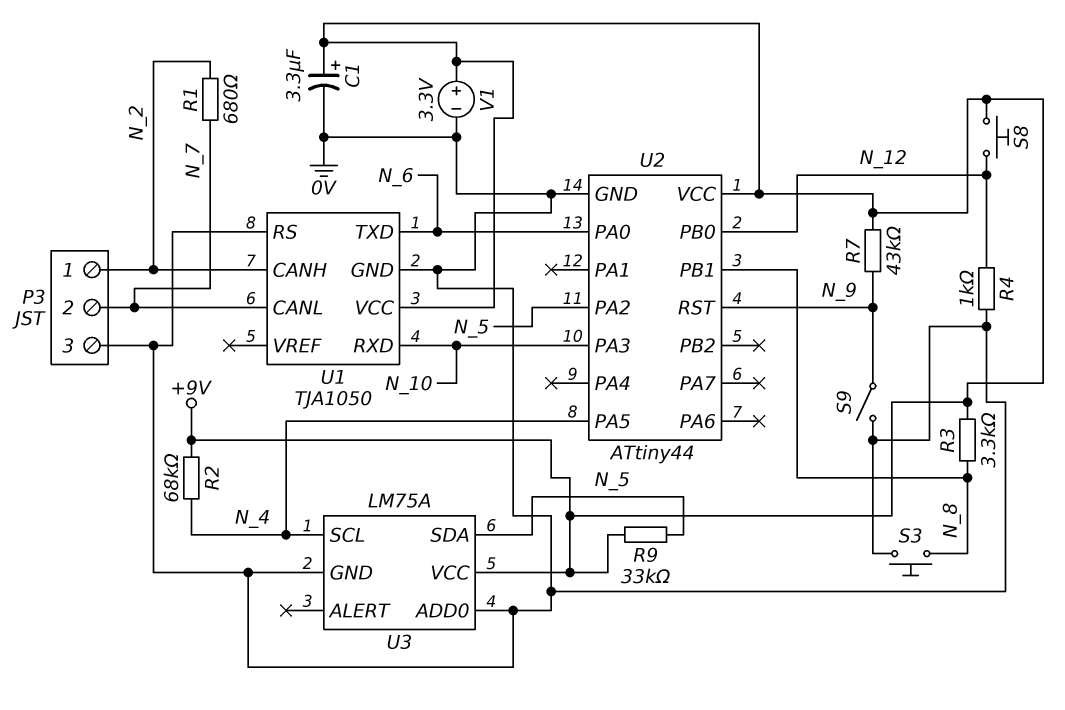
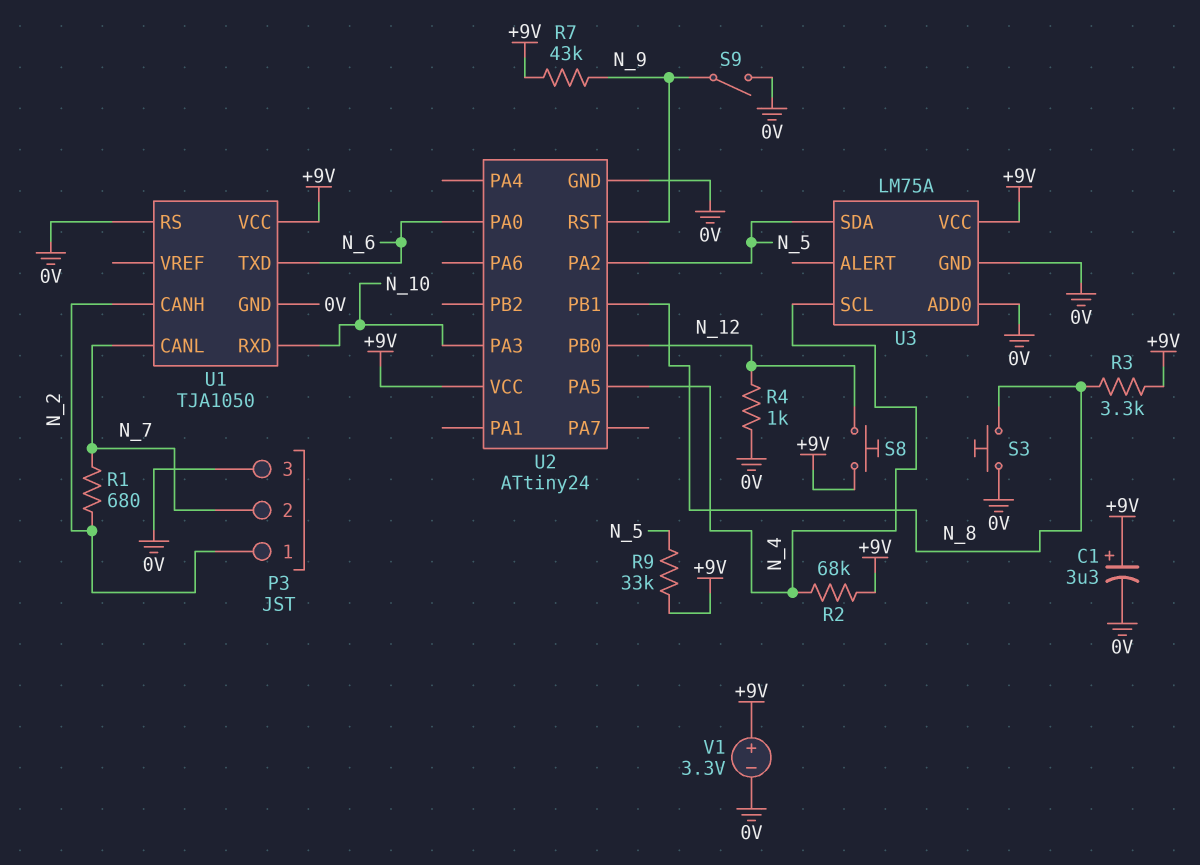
U2: ATtiny44 -> ATtiny24

